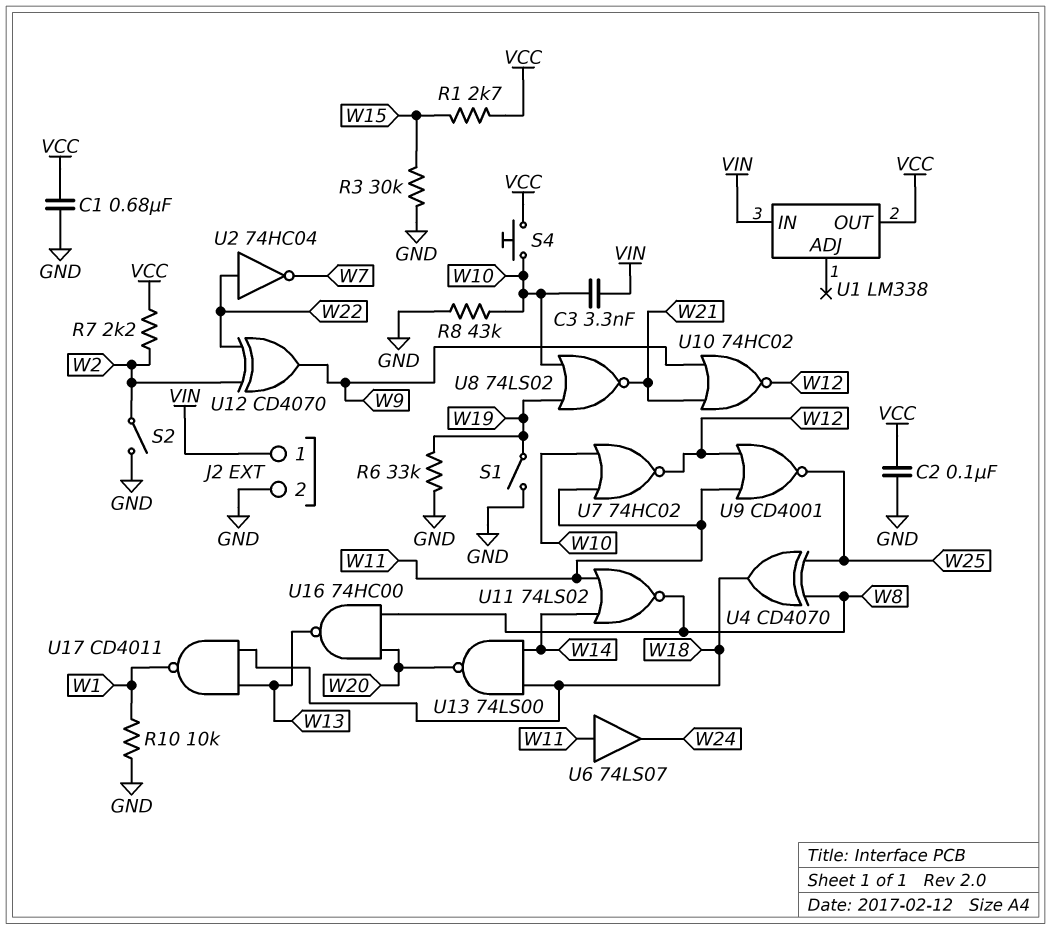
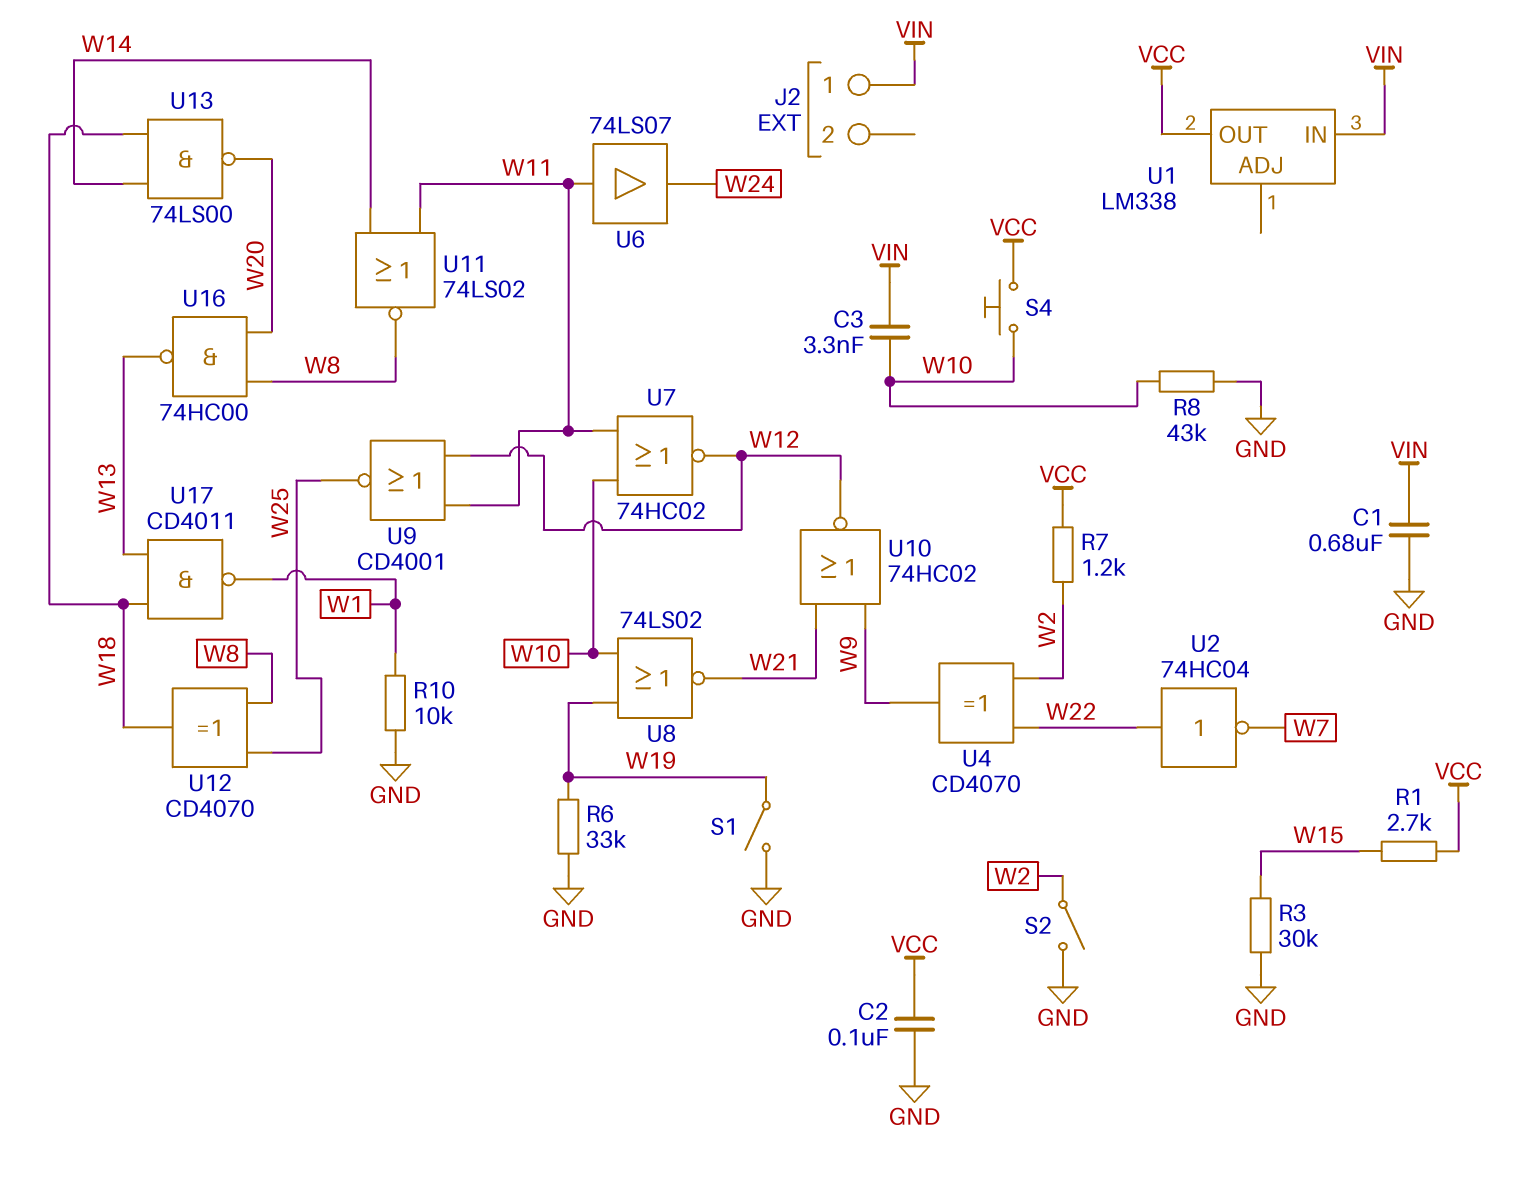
C1: 680nF (GND, VCC) -> 680nF (GND, VIN)
J2 pin 2: GND -> none
R7: 2.2k (VCC, W2) -> 1.2k (VCC, W2)
U4: XOR CD4070 (in W8, in W25, out W18) -> XOR CD4070 (in W2, in W22, out W9)
U12: XOR CD4070 (in W2, in W22, out W9) -> XOR CD4070 (in W8, in W25, out W18)

